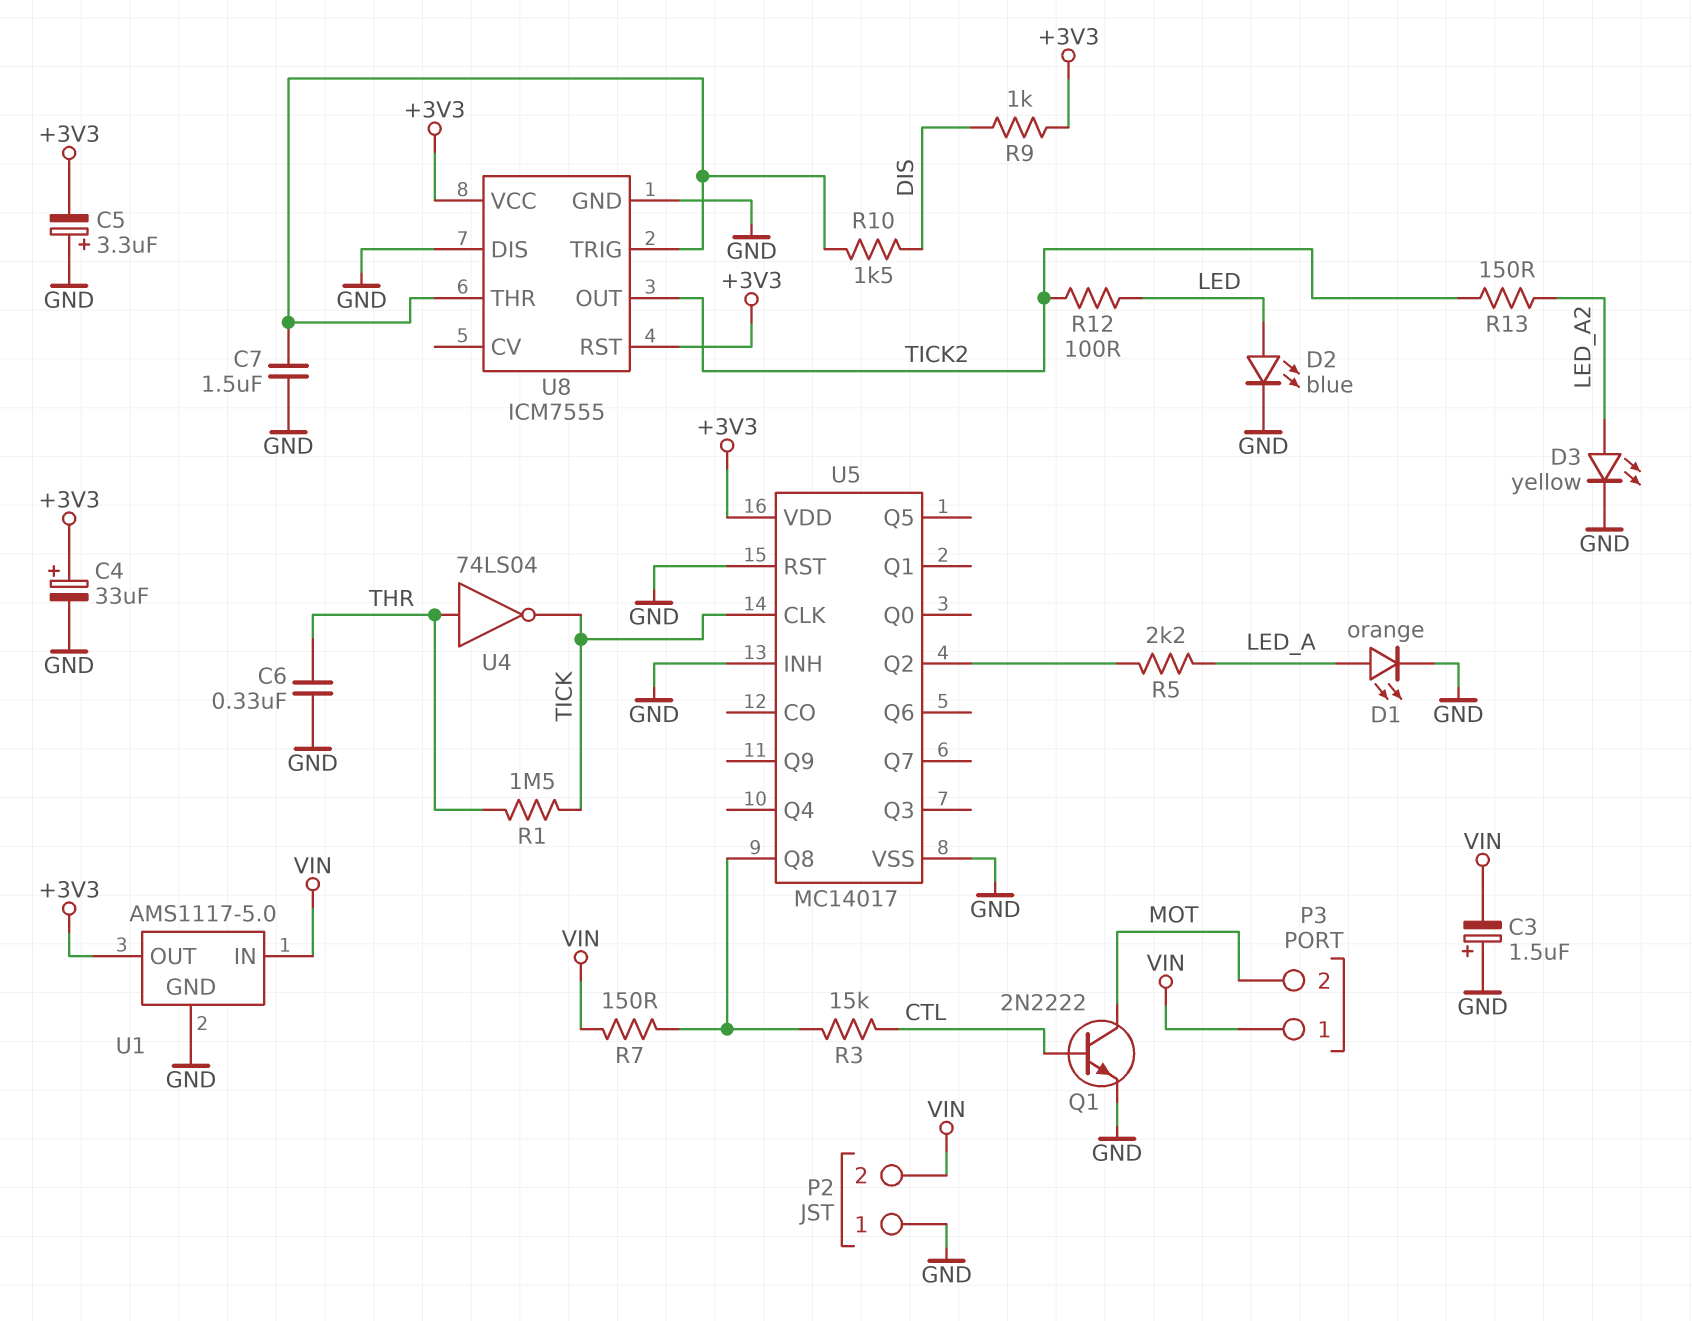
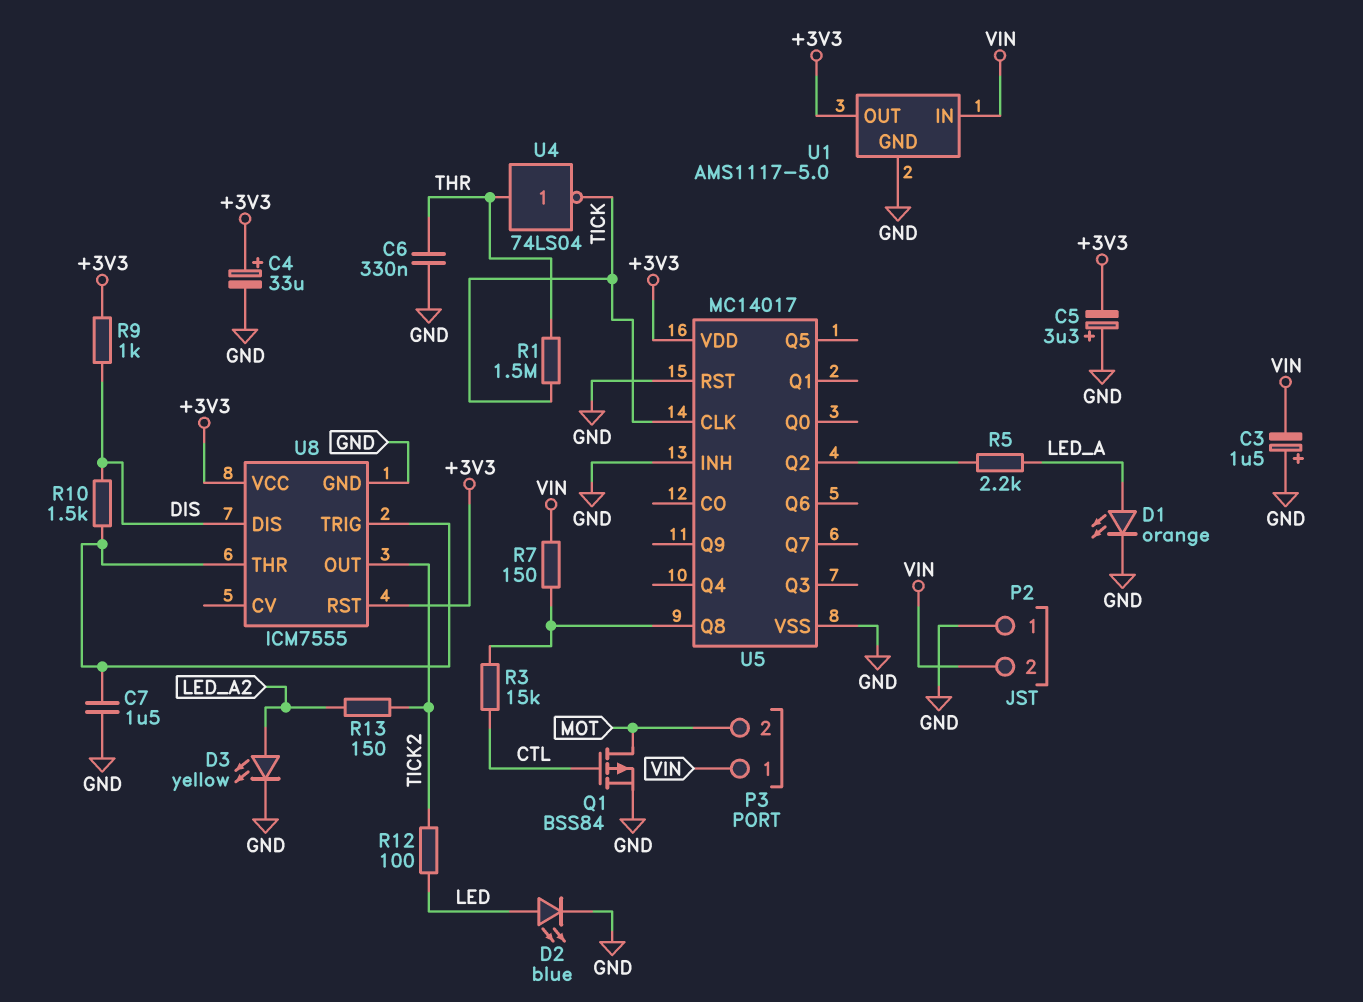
Q1: NPN 2N2222 (B CTL, C MOT, E GND) -> PMOS BSS84 (G CTL, D MOT, S GND)
U8 pin DIS: GND -> DIS

